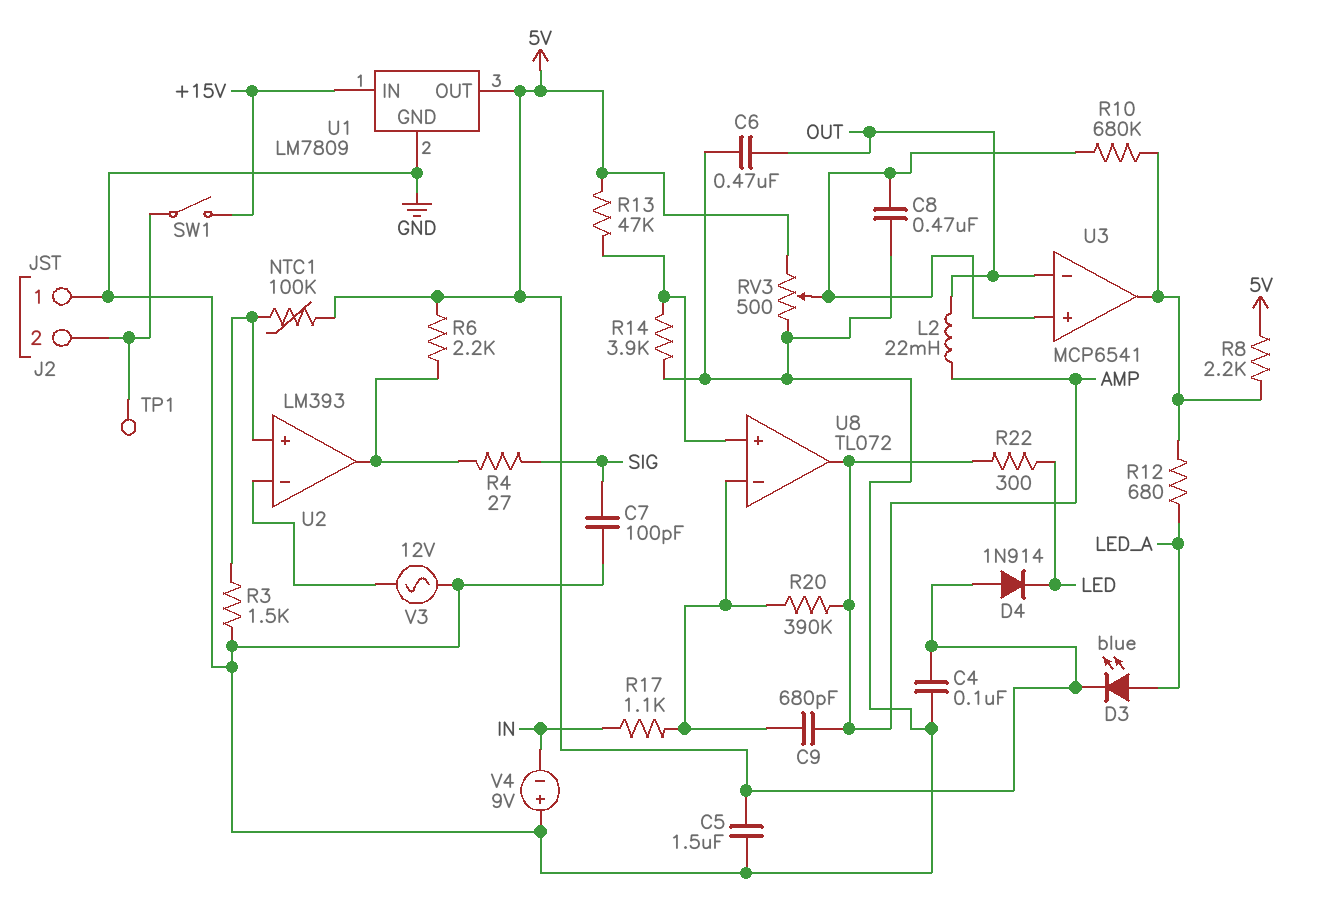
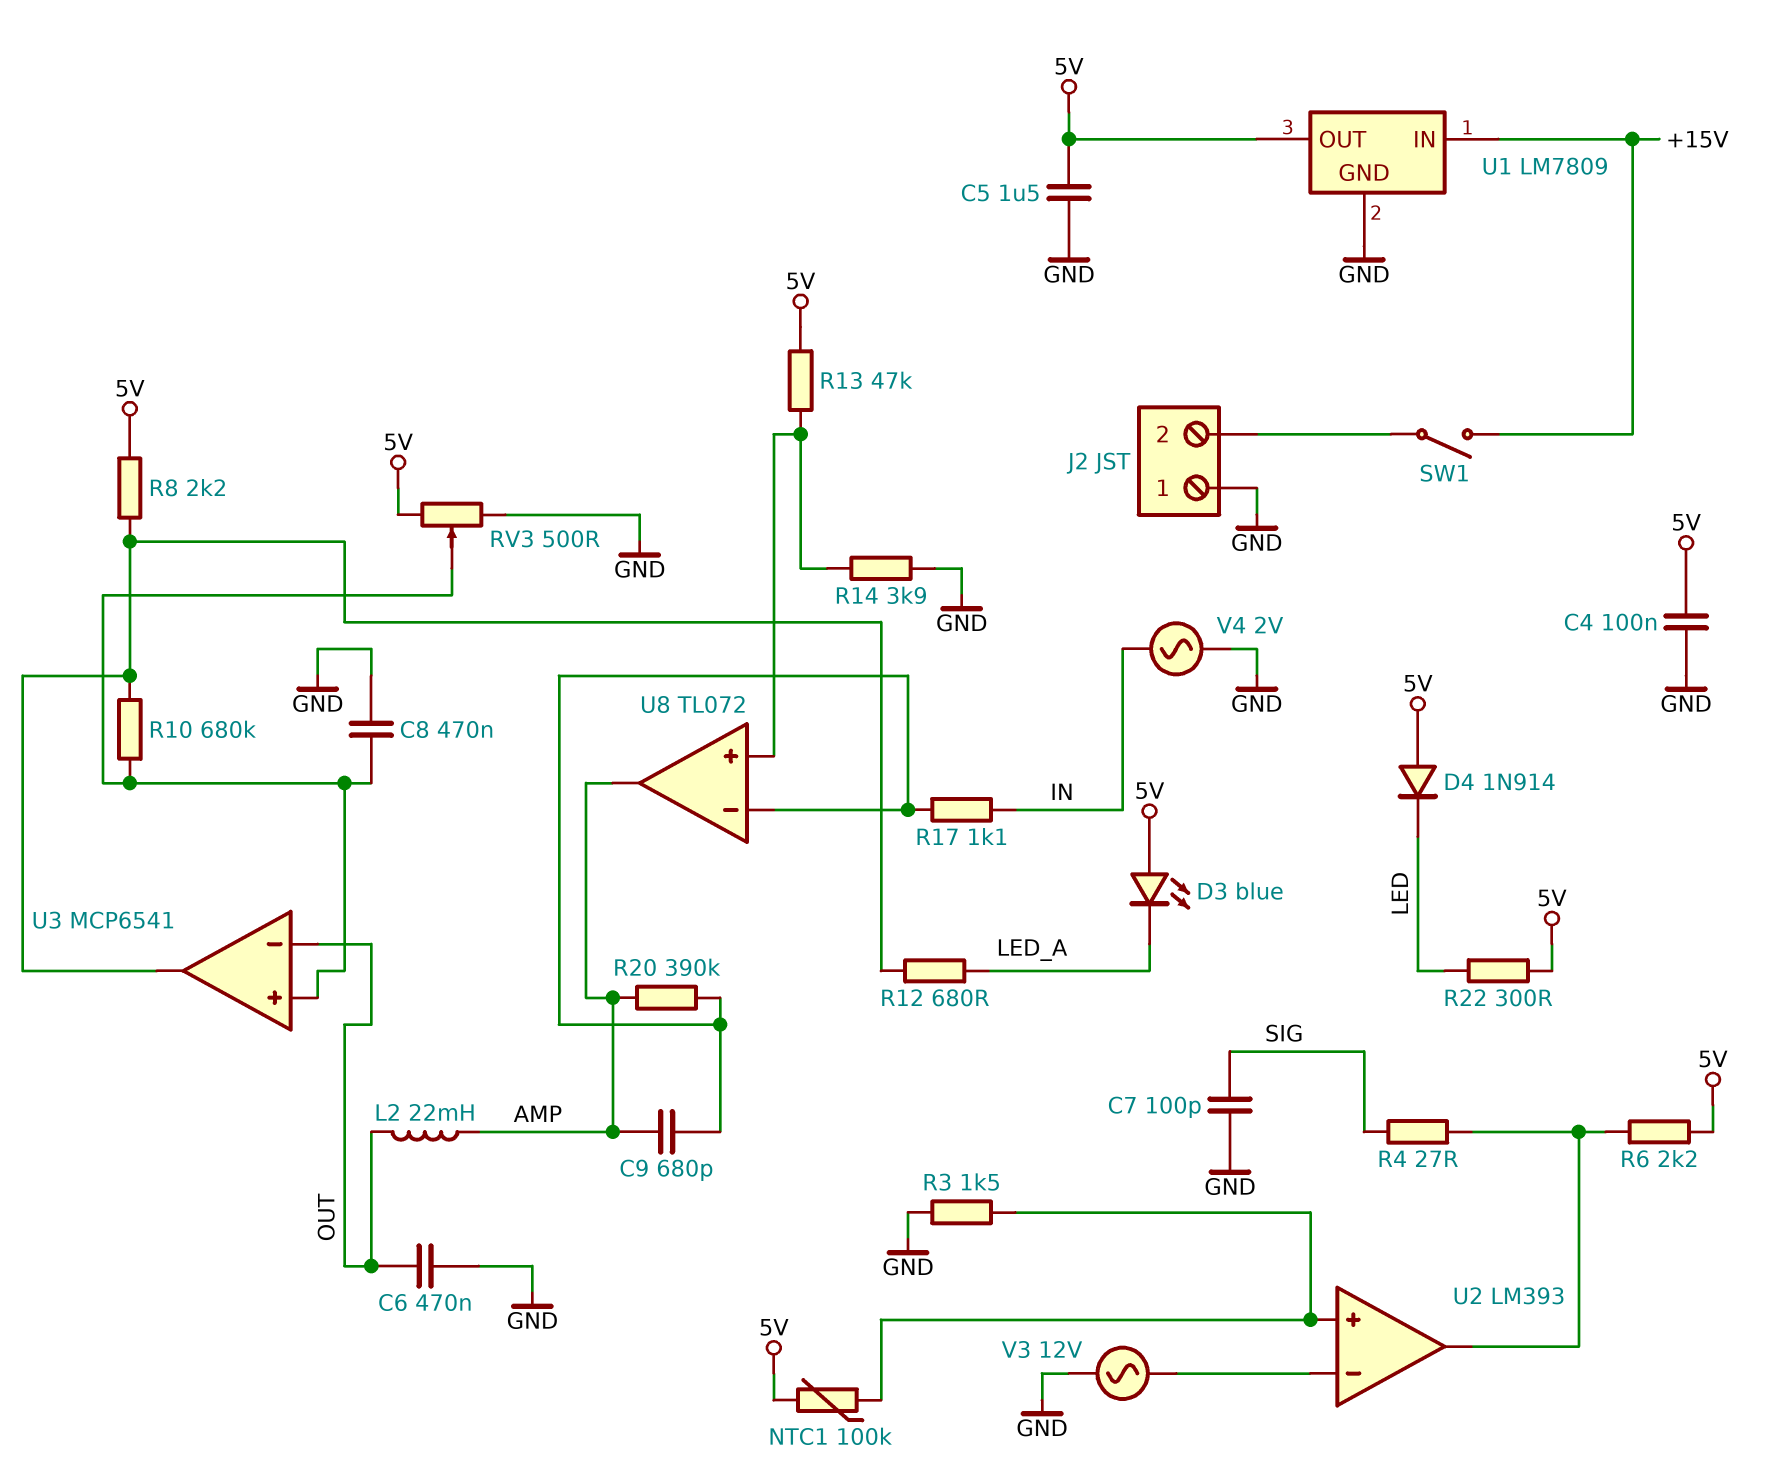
D3: LED blue (A LED_A, K 5V) -> LED blue (A 5V, K LED_A)
R22: 300 (AMP, LED) -> 300 (5V, LED)
TP1: test point (J2/2) -> none
V4: 9V (plus GND, minus IN) -> AC 2V (GND, IN)

